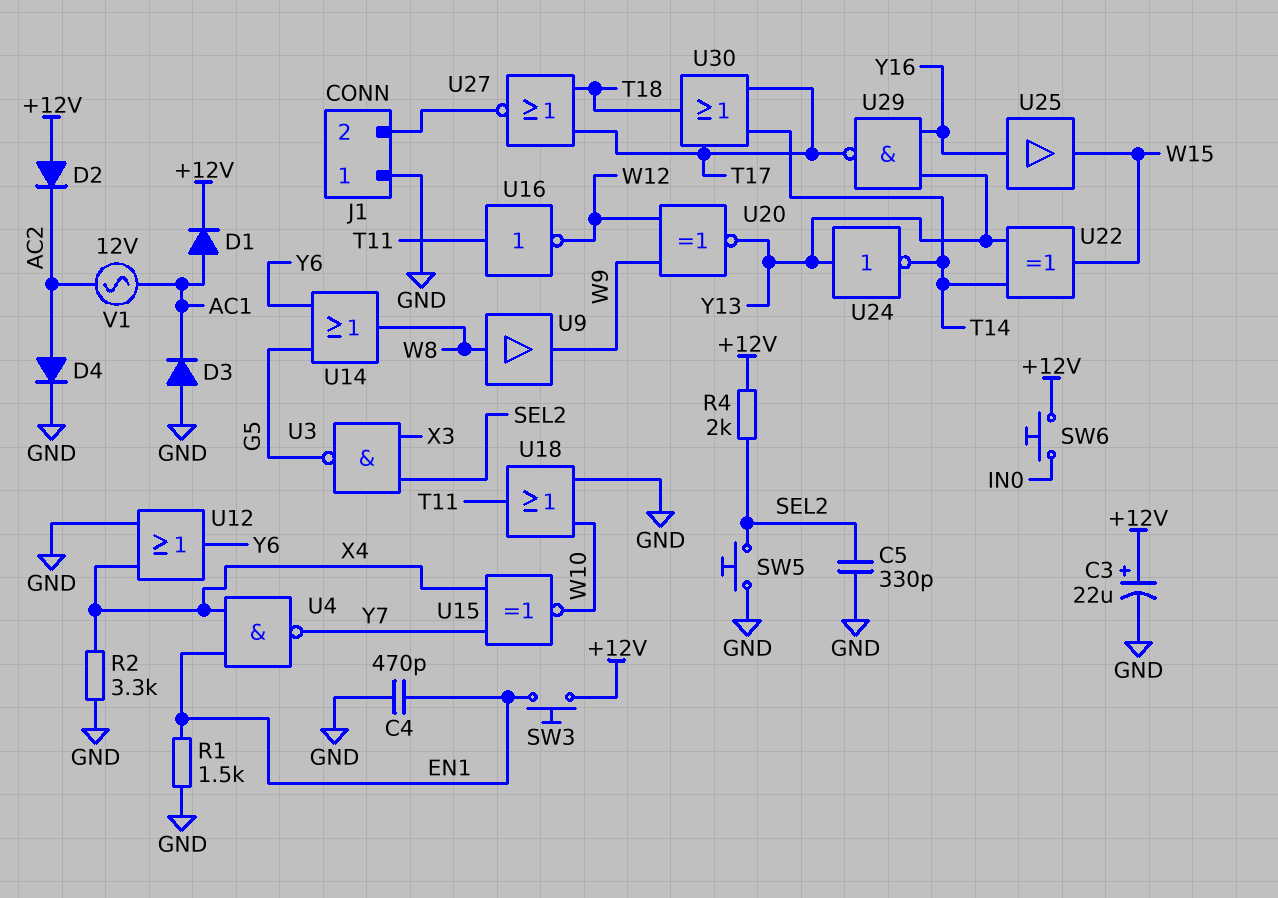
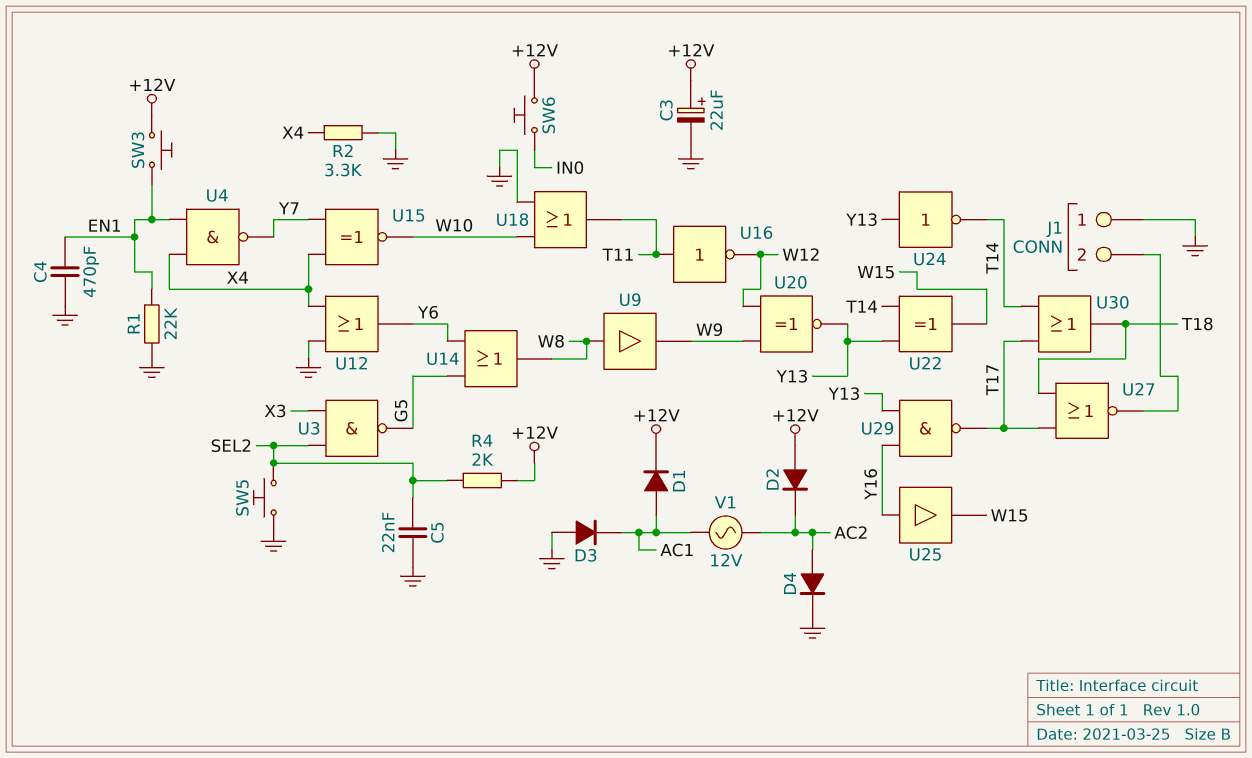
C5: 330pF (GND, SEL2) -> 22nF (GND, SEL2)
R1: 1.5k (EN1, GND) -> 22k (EN1, GND)

